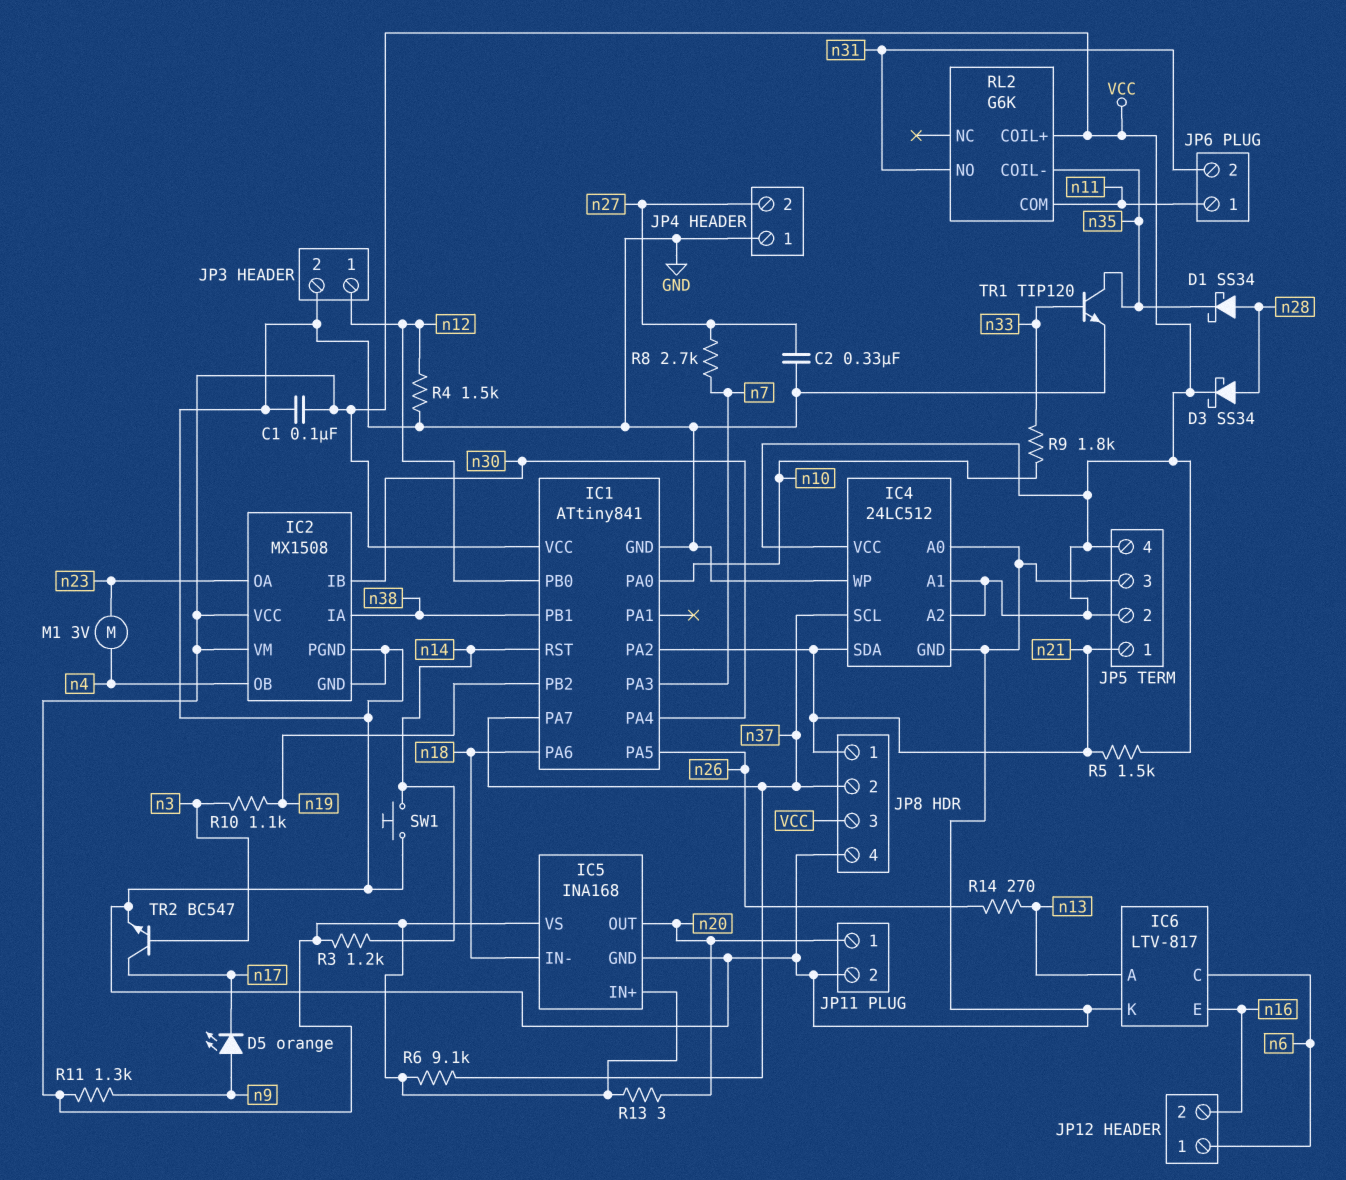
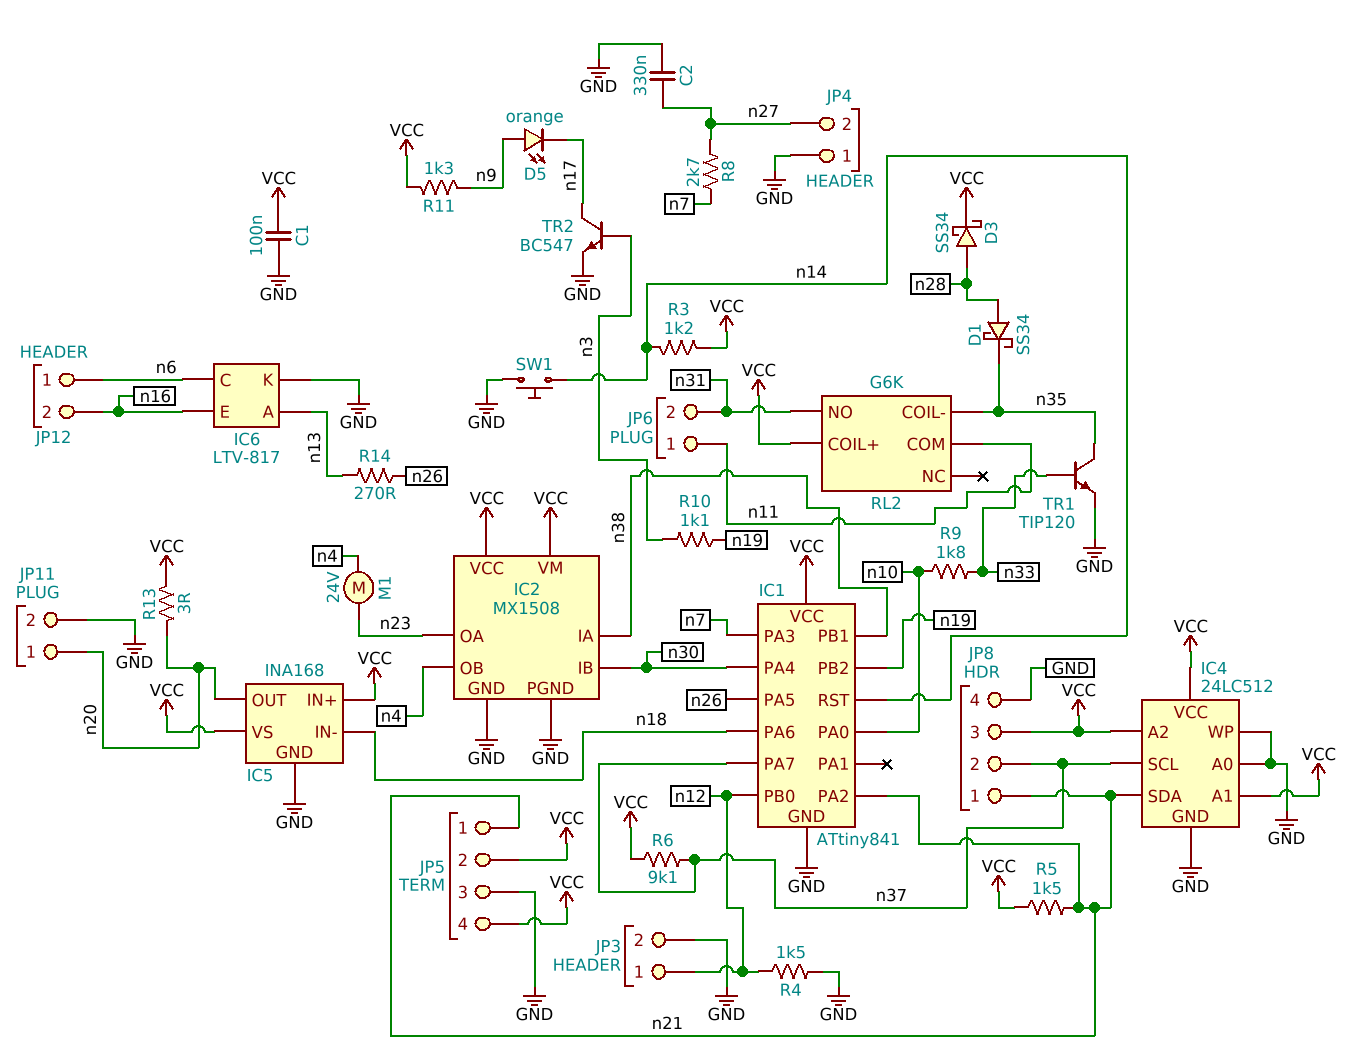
M1: motor 3V (n4, n23) -> motor 24V (n4, n23)

